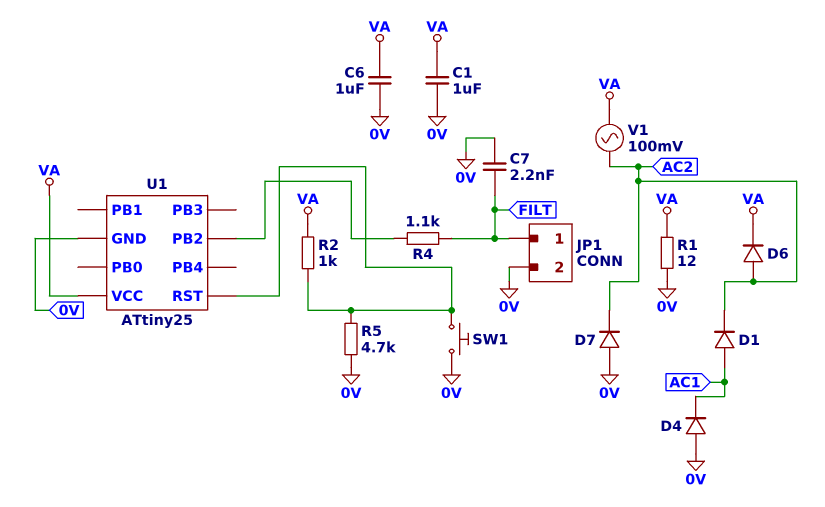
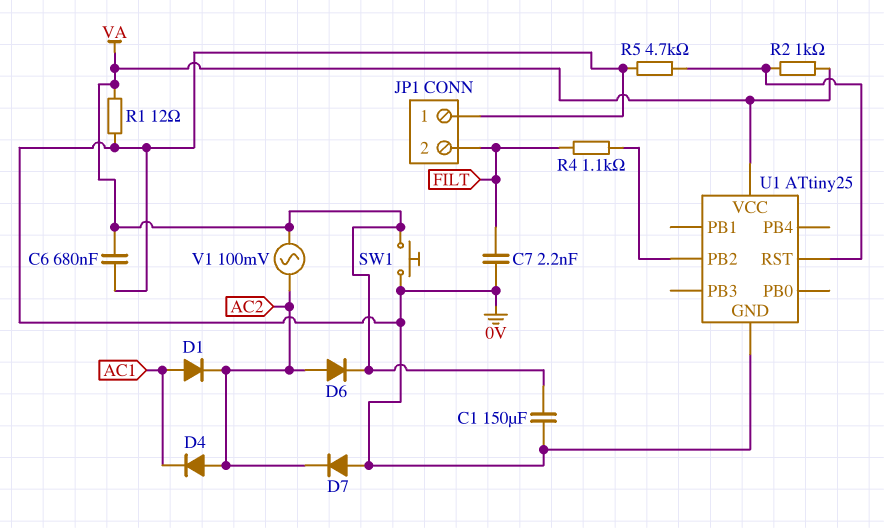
C1: 1uF (0V, VA) -> 150uF (0V, VA)
C6: 1uF (0V, VA) -> 680nF (0V, VA)
D4: diode (A 0V, K AC1) -> diode (A AC2, K AC1)
JP1 pin 1: FILT -> 0V
JP1 pin 2: 0V -> FILT
SW1: button (0V, U1/RST) -> button (0V, VA)

